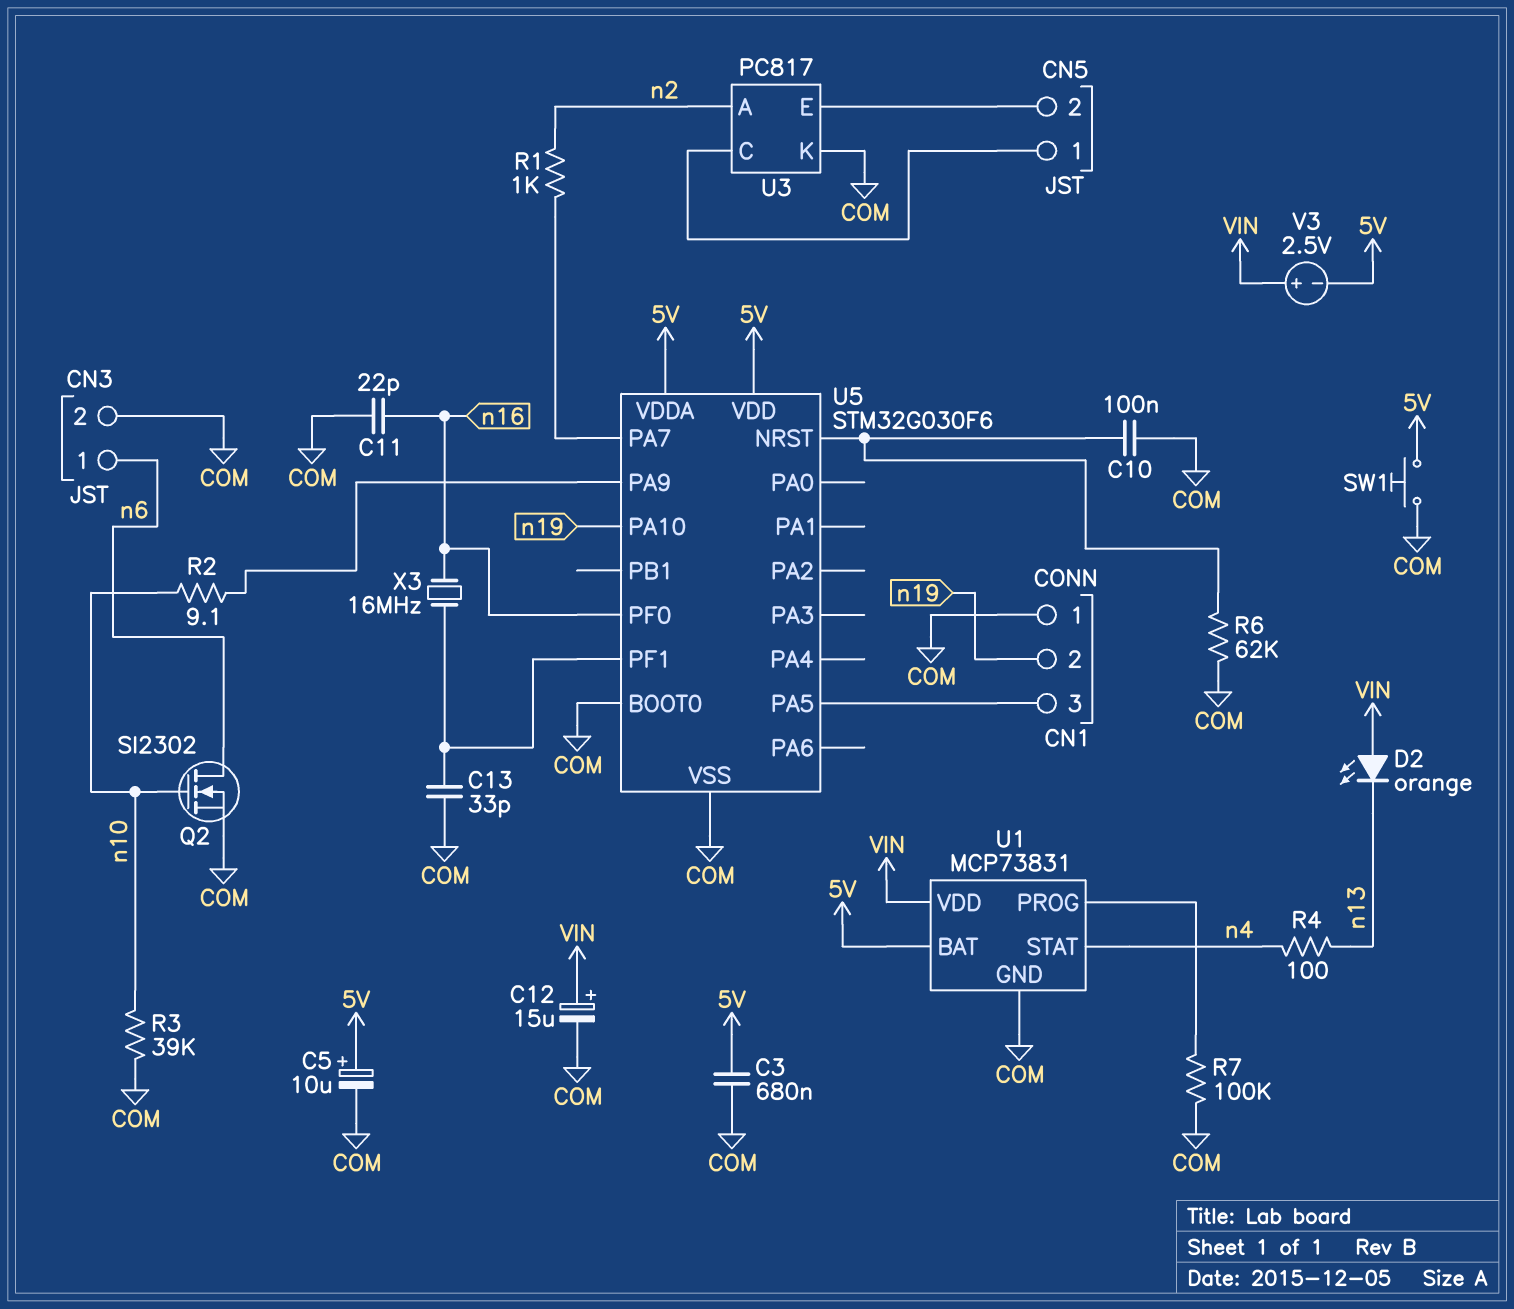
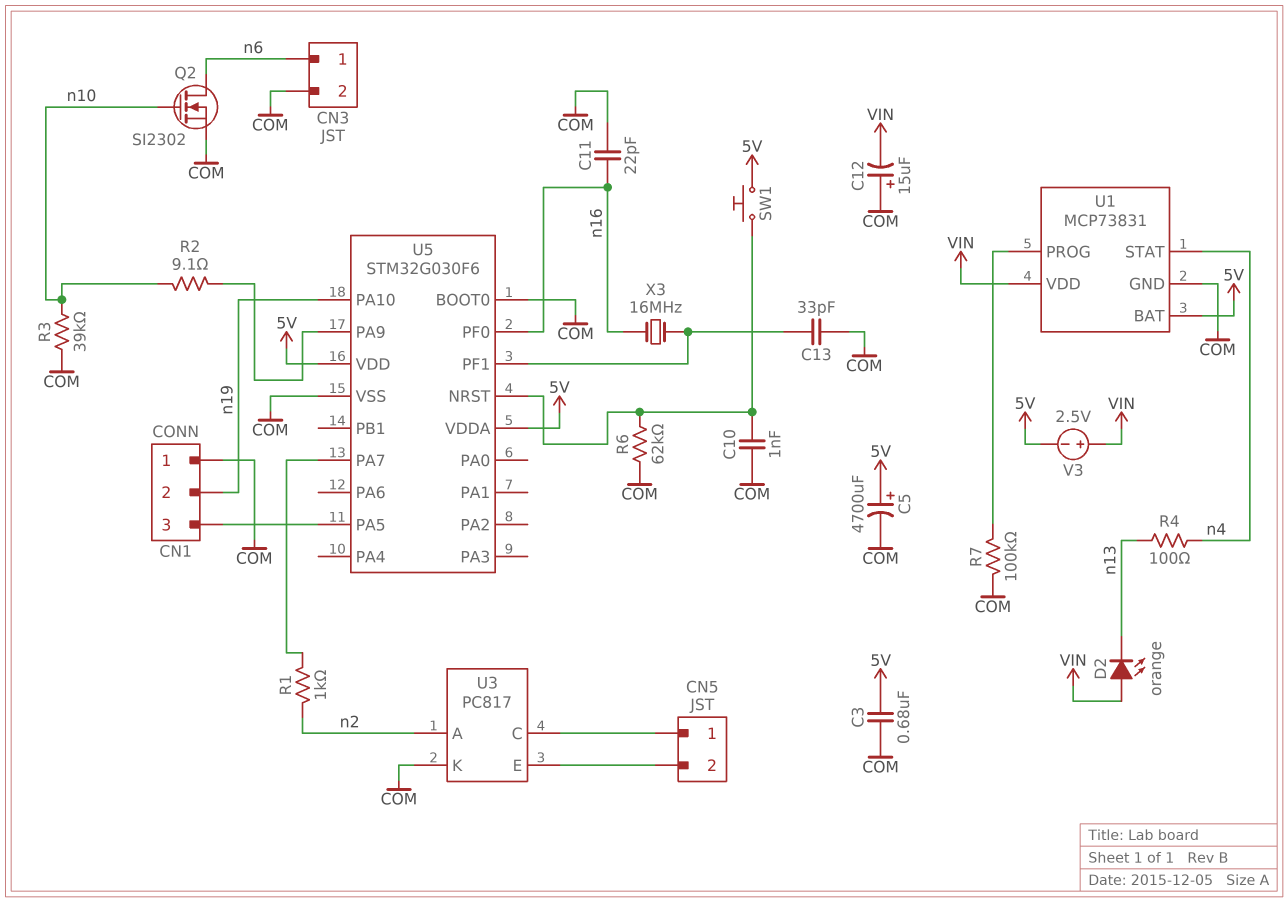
C5: 10uF (plus 5V, minus COM) -> 4700uF (plus 5V, minus COM)
C10: 100nF (COM, U5/NRST) -> 1nF (COM, U5/NRST)
C12: 15uF (plus VIN, minus COM) -> 15uF (plus COM, minus VIN)
SW1: button (5V, COM) -> button (5V, U5/NRST)

